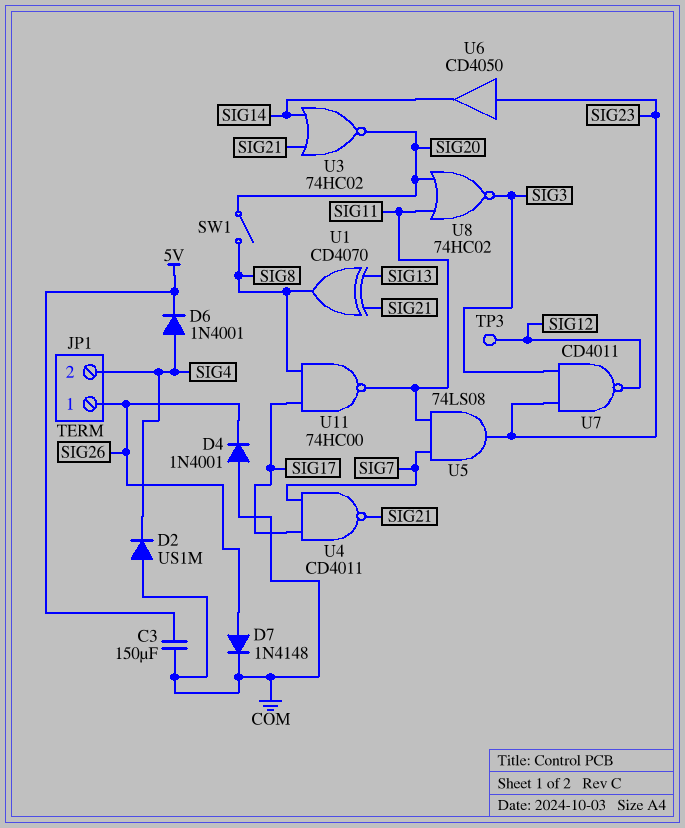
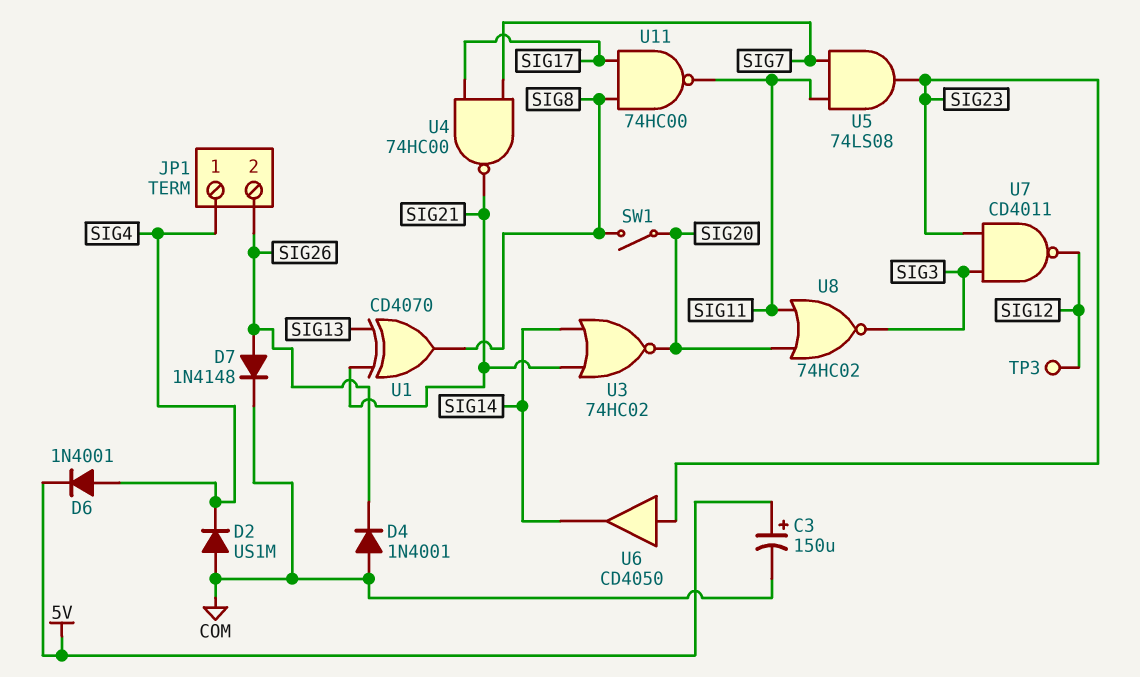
C3: 150uF (5V, COM) -> 150uF (plus 5V, minus COM)
JP1 pin 1: SIG26 -> SIG4
JP1 pin 2: SIG4 -> SIG26
U4: NAND CD4011 (in SIG7, in SIG17, out SIG21) -> NAND 74HC00 (in SIG7, in SIG17, out SIG21)

